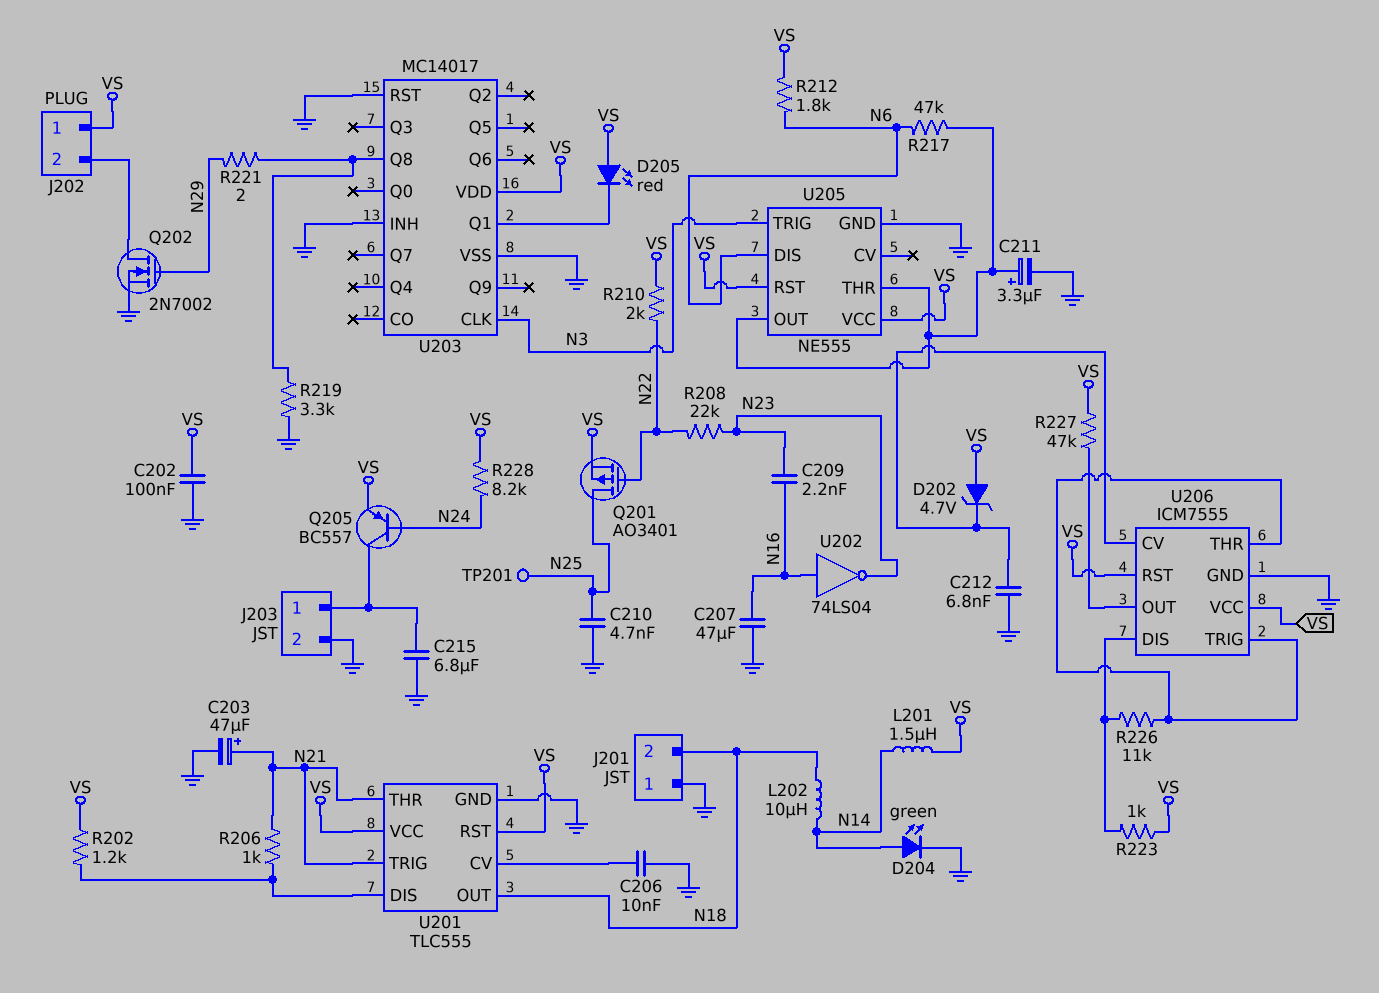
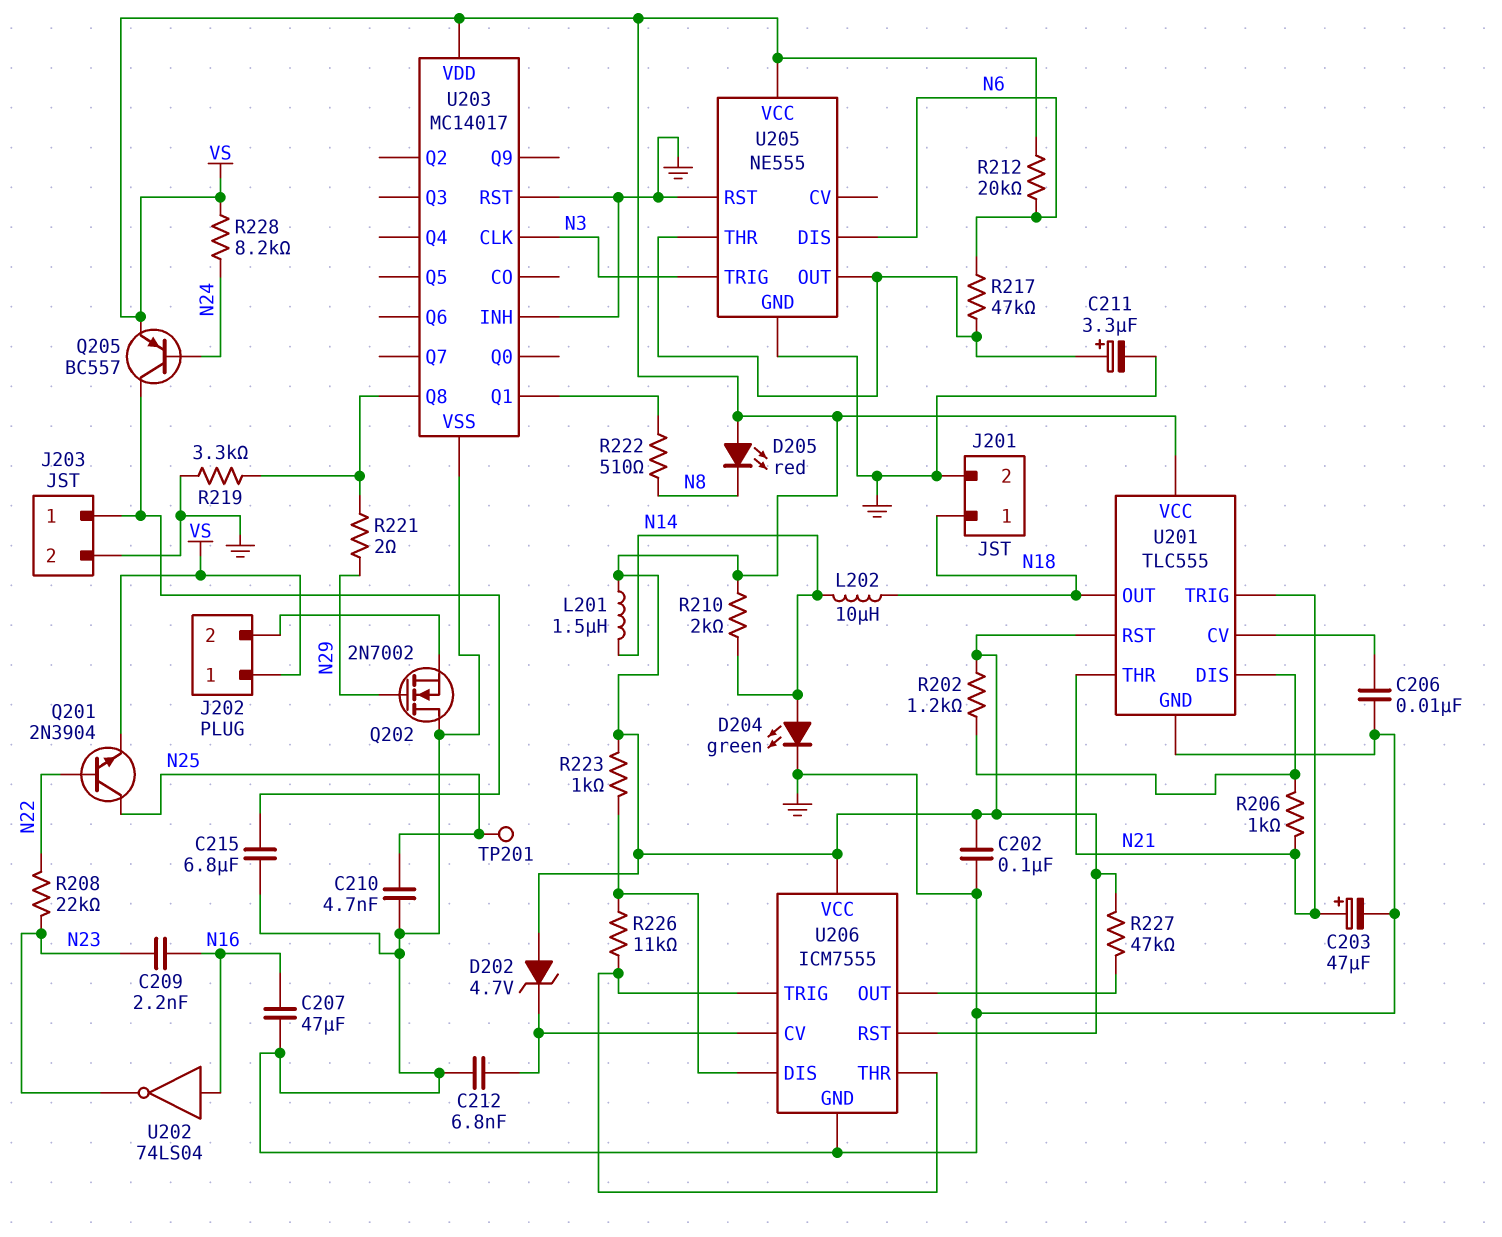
D205: LED red (A VS, K U203/Q1) -> LED red (A VS, K N8)
J201 pin 1: GND -> N18
J201 pin 2: N18 -> GND
Q201: PMOS AO3401 (G N22, D N25, S VS) -> NPN 2N3904 (B N22, C N25, E VS)
Q202: NMOS 2N7002 (G N29, D J202/2, S GND) -> NMOS 2N7002 (G N29, D GND, S J202/2)
R210: 2k (N22, VS) -> 2k (N14, VS)
R212: 1.8k (N6, VS) -> 20k (N6, VS)
R222: none -> 510 (N8, U203/Q1)
U205 pin RST: VS -> GND

